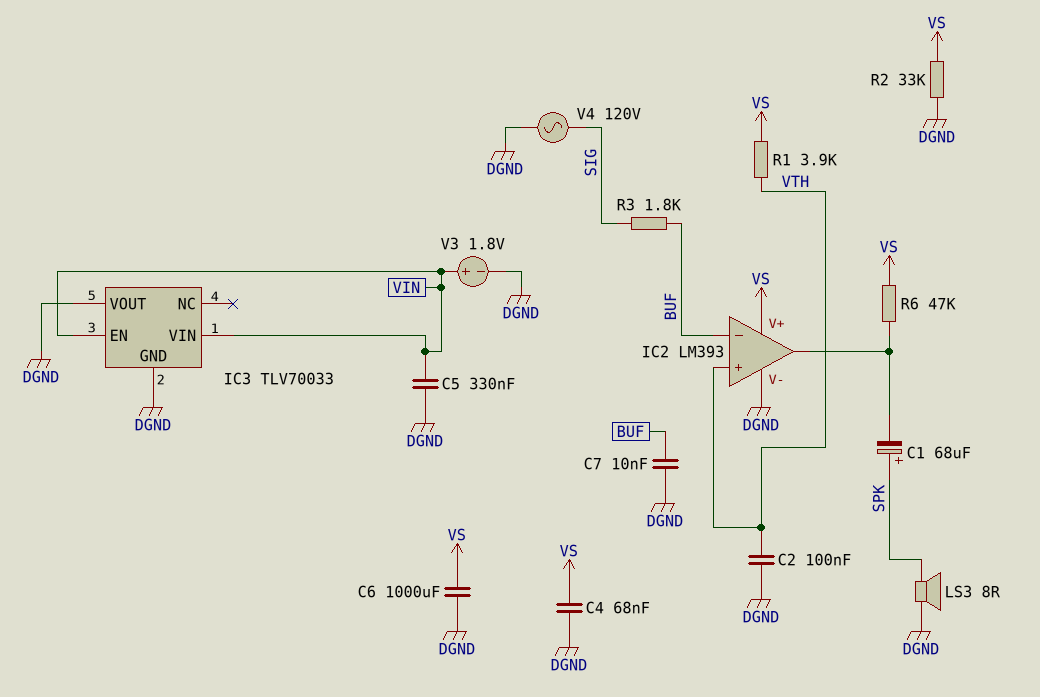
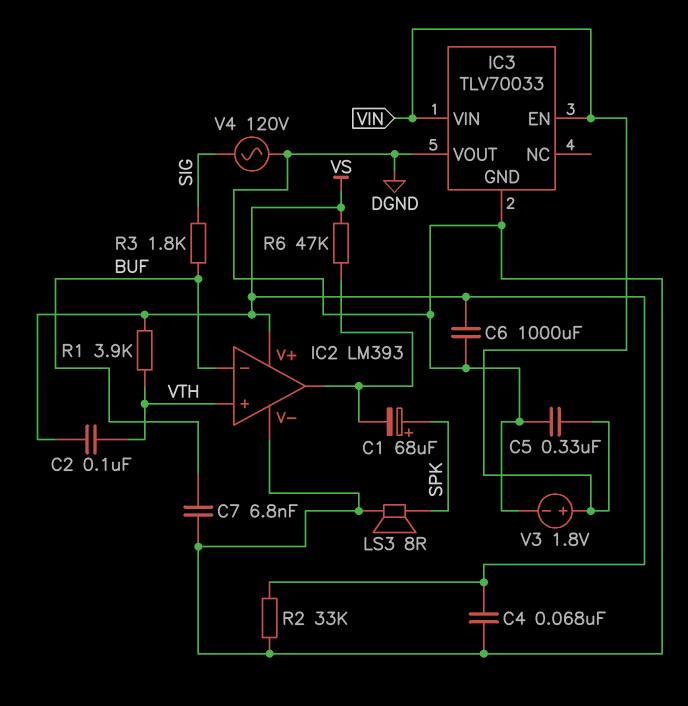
C2: 100nF (DGND, VTH) -> 100nF (VS, VTH)
C7: 10nF (BUF, DGND) -> 6.8nF (BUF, DGND)

